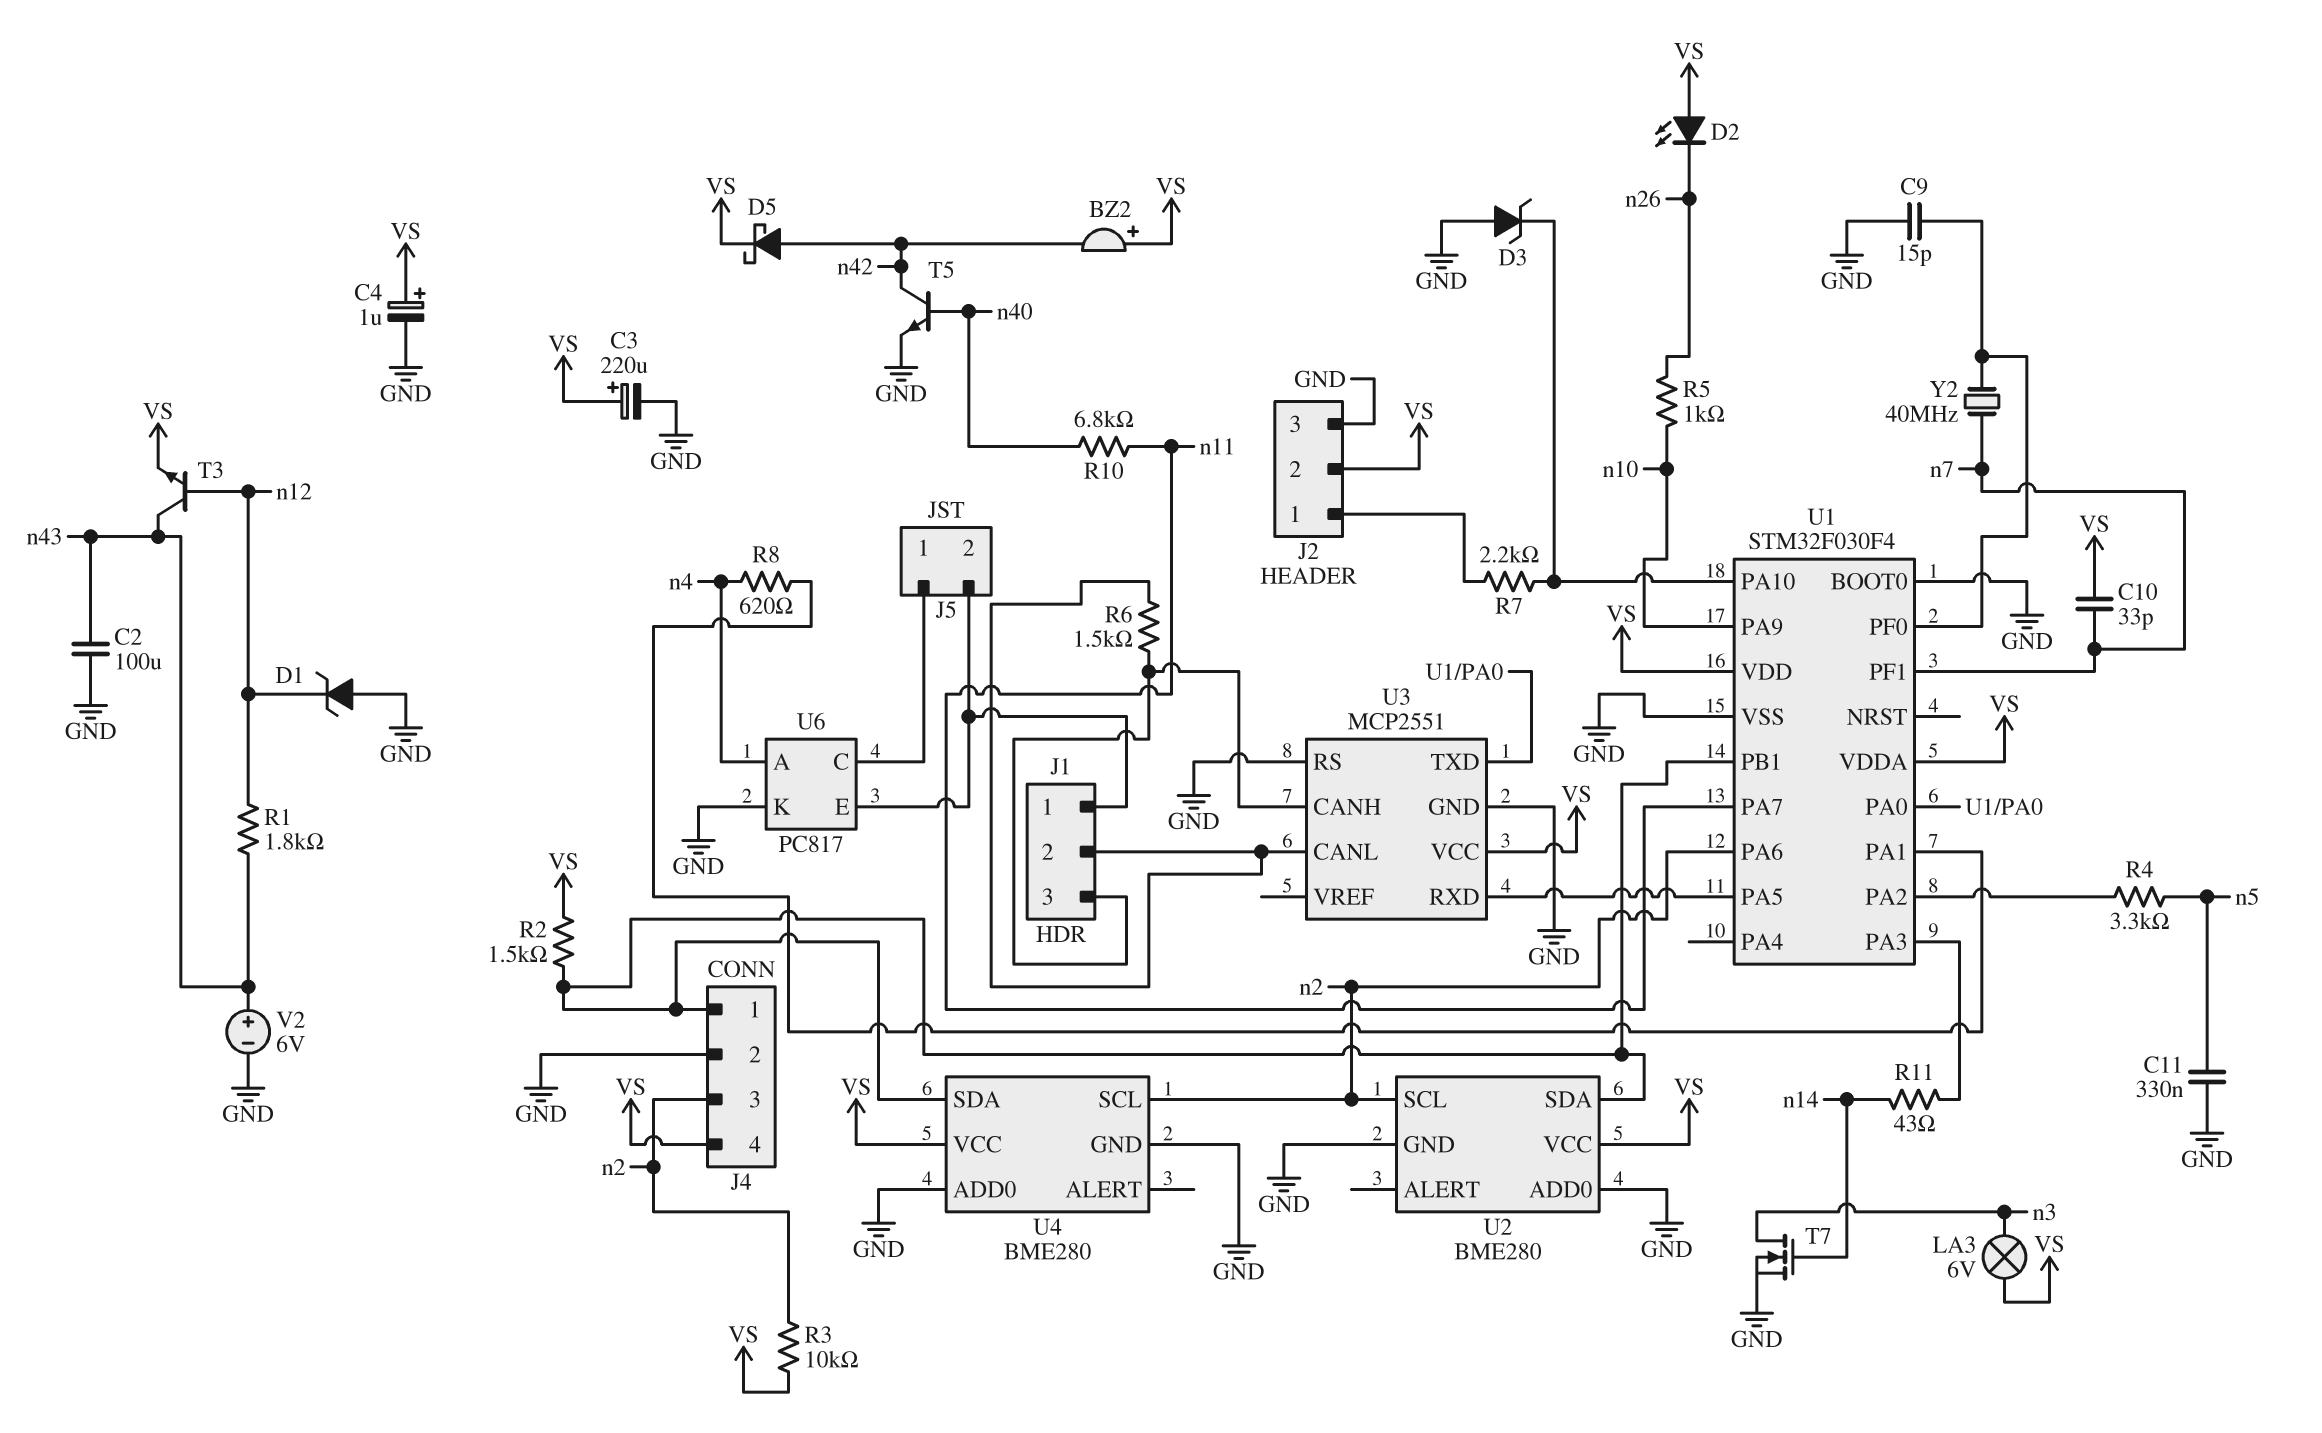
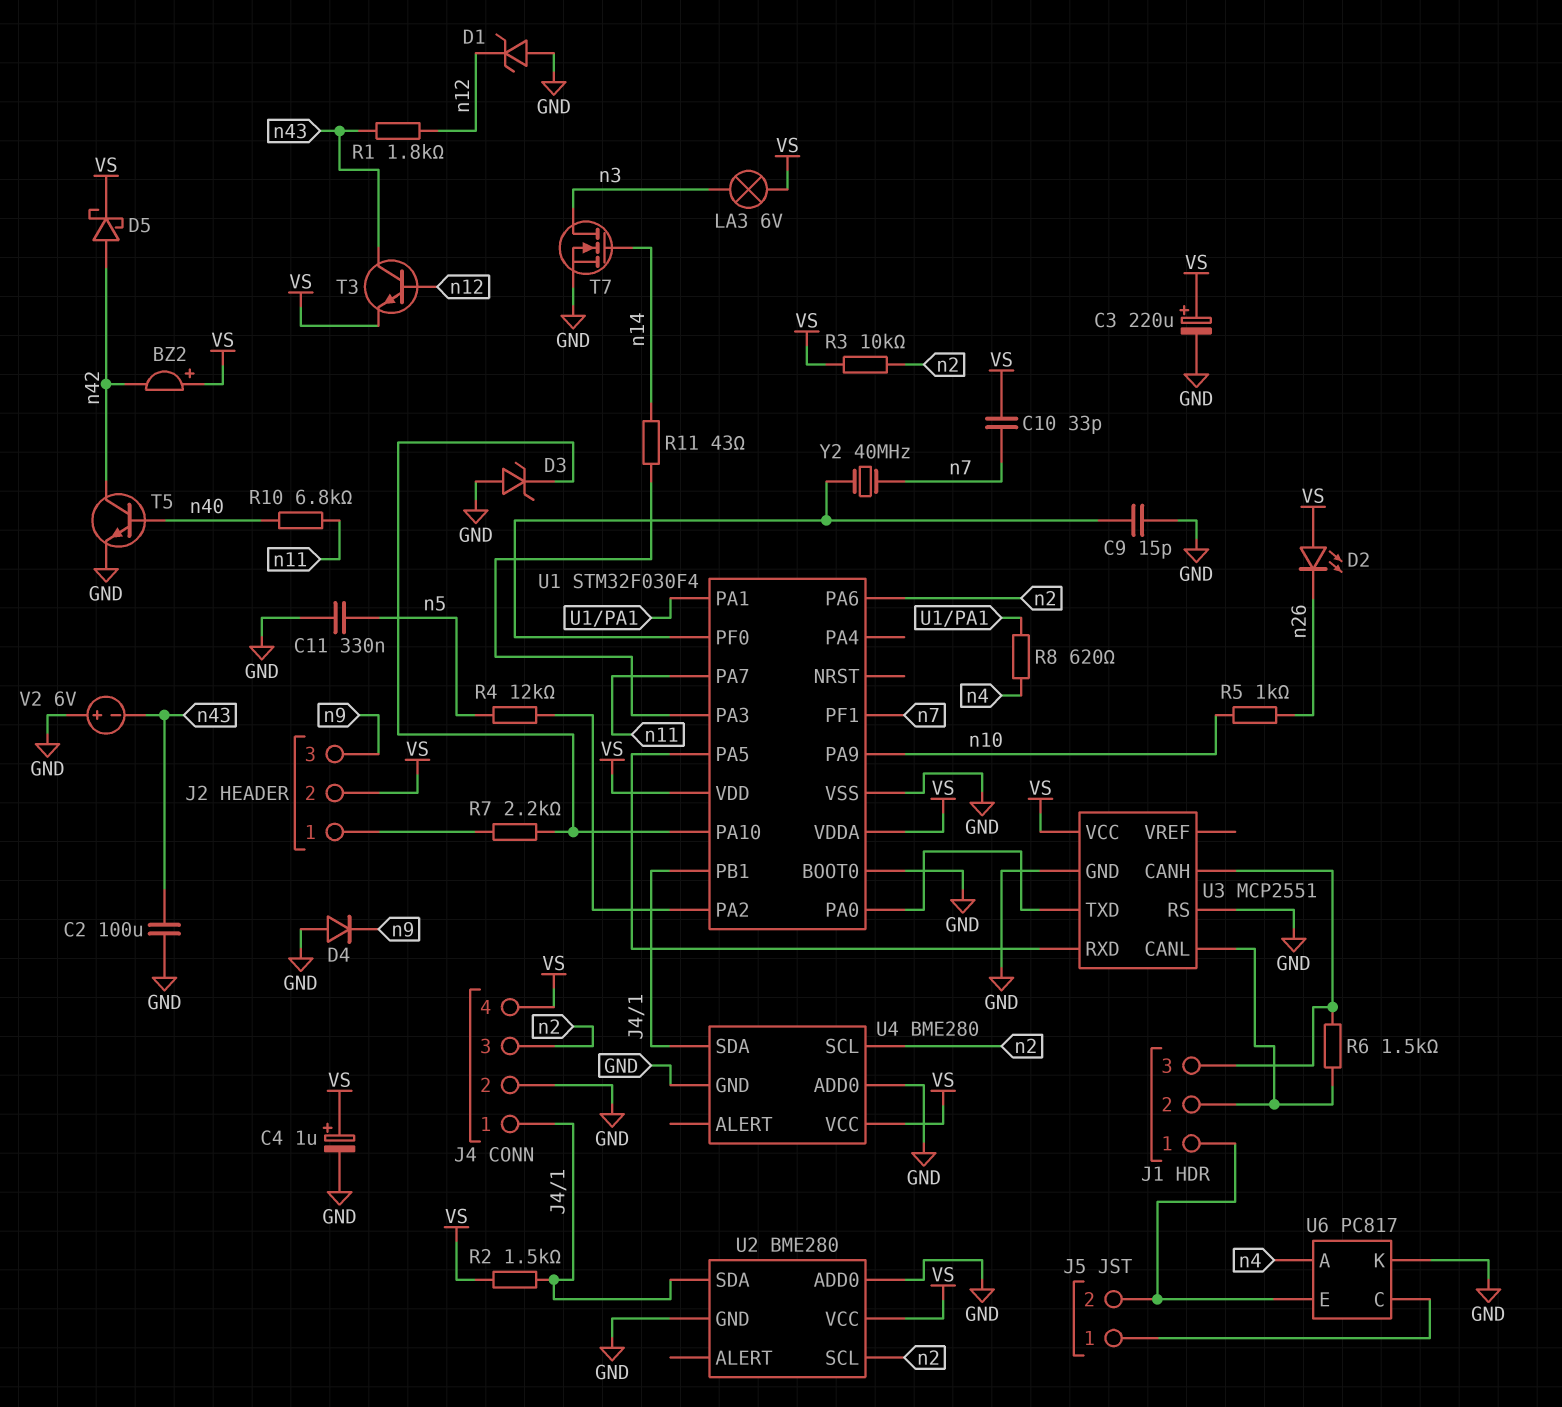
D4: none -> diode (A GND, K n9)
J2 pin 3: GND -> n9
R4: 3.3k (U1/PA2, n5) -> 12k (U1/PA2, n5)
V2: 6V (plus n43, minus GND) -> 6V (plus GND, minus n43)

